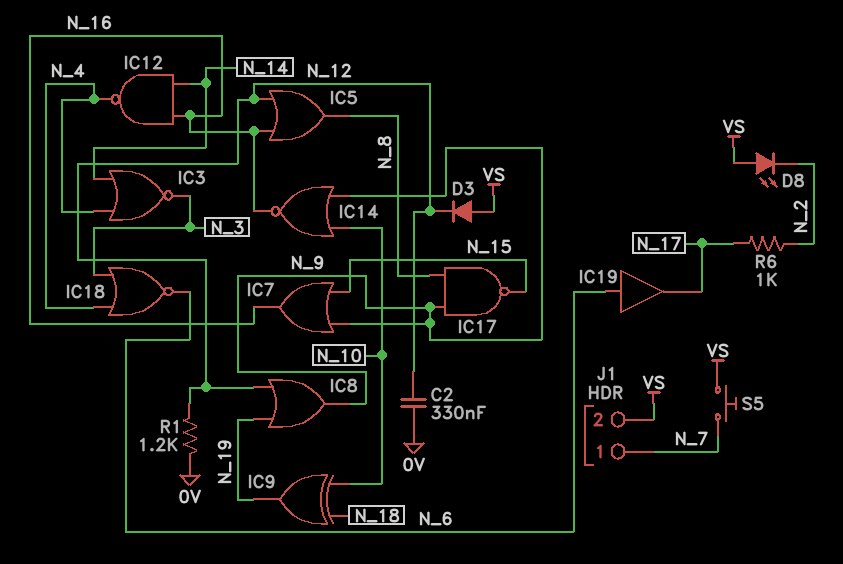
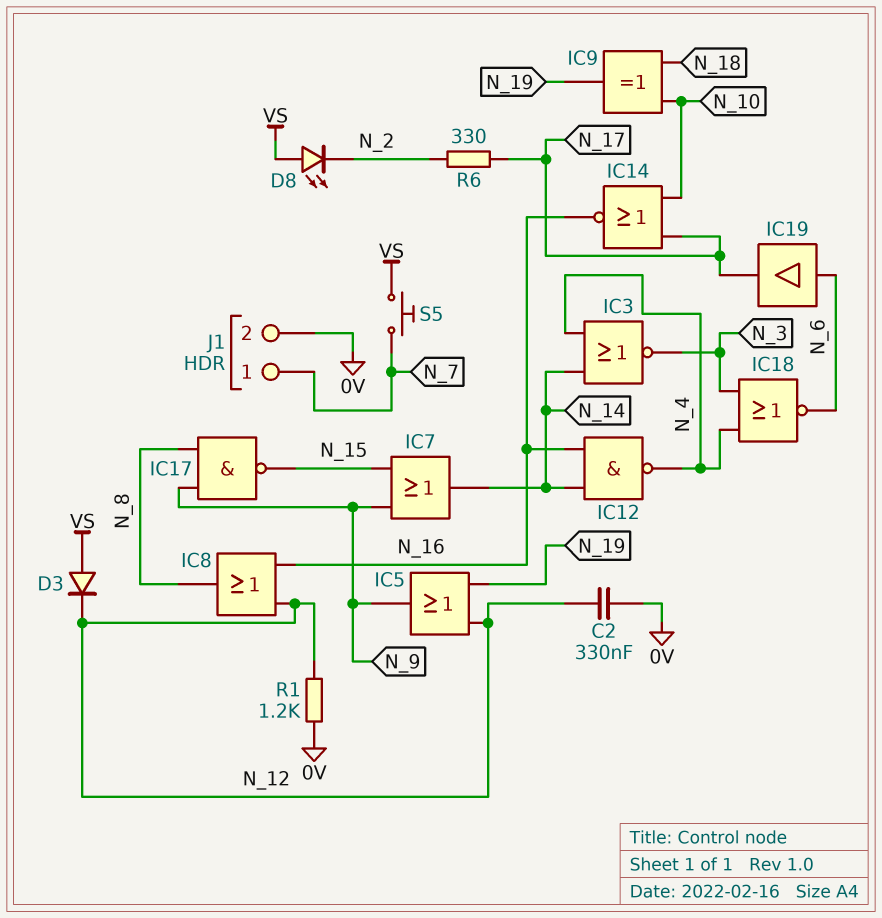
IC5: OR (in N_12, in N_16, out N_8) -> OR (in N_12, in N_19, out N_9)
IC7: OR (in N_9, in N_15, out N_16) -> OR (in N_9, in N_15, out N_14)
IC8: OR (in N_12, in N_19, out N_9) -> OR (in N_12, in N_16, out N_8)
IC14: NOR (in N_9, in N_10, out N_16) -> NOR (in N_10, in N_17, out N_16)
J1 pin 2: VS -> 0V
R6: 1k (N_2, N_17) -> 330 (N_2, N_17)

